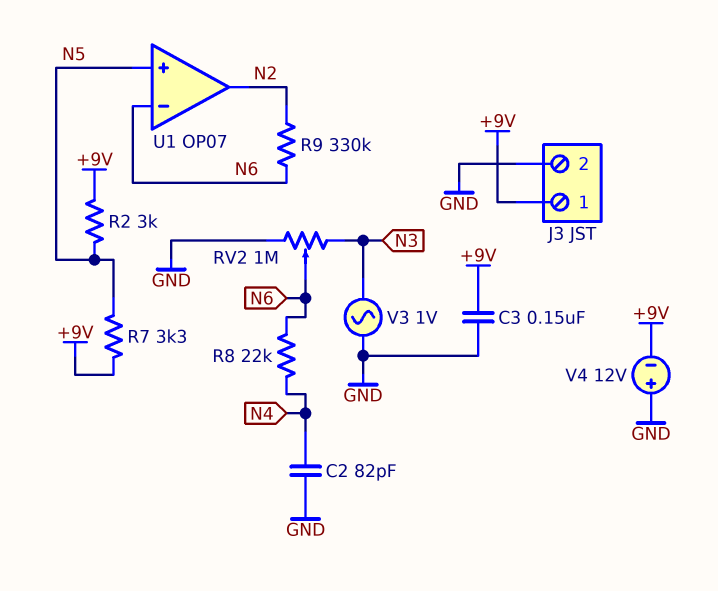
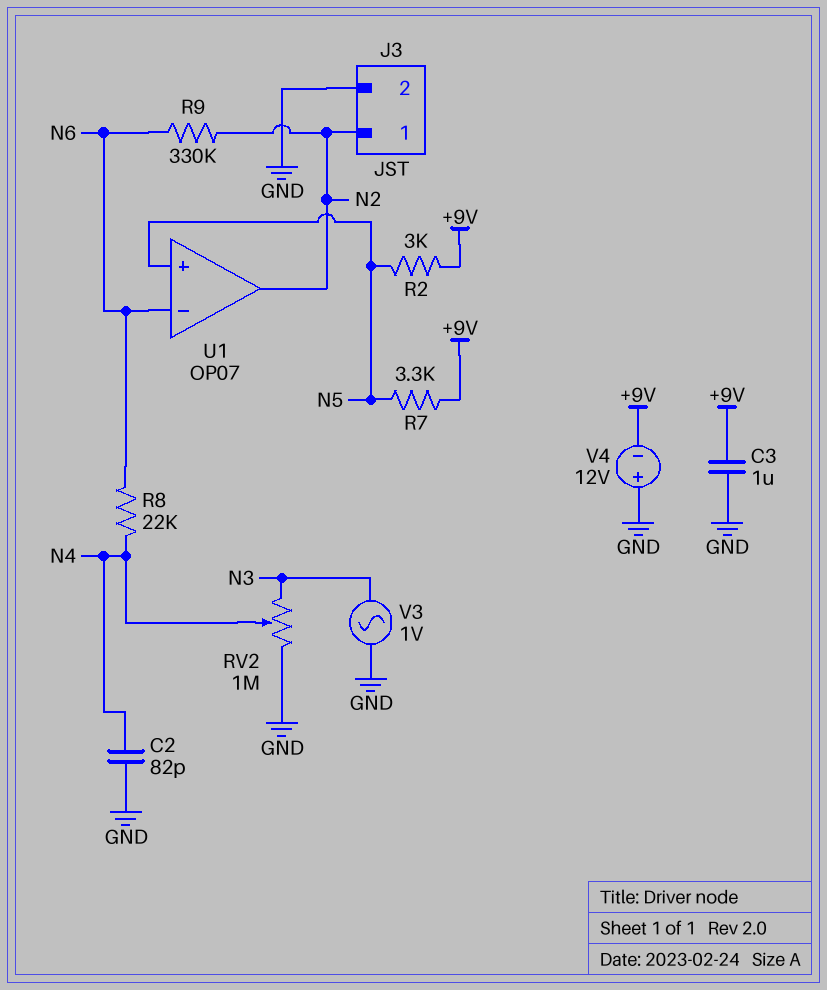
C3: 150nF (+9V, GND) -> 1uF (+9V, GND)
J3 pin 1: +9V -> N2
RV2: 1M (GND, N3, wiper N6) -> 1M (GND, N3, wiper N4)

